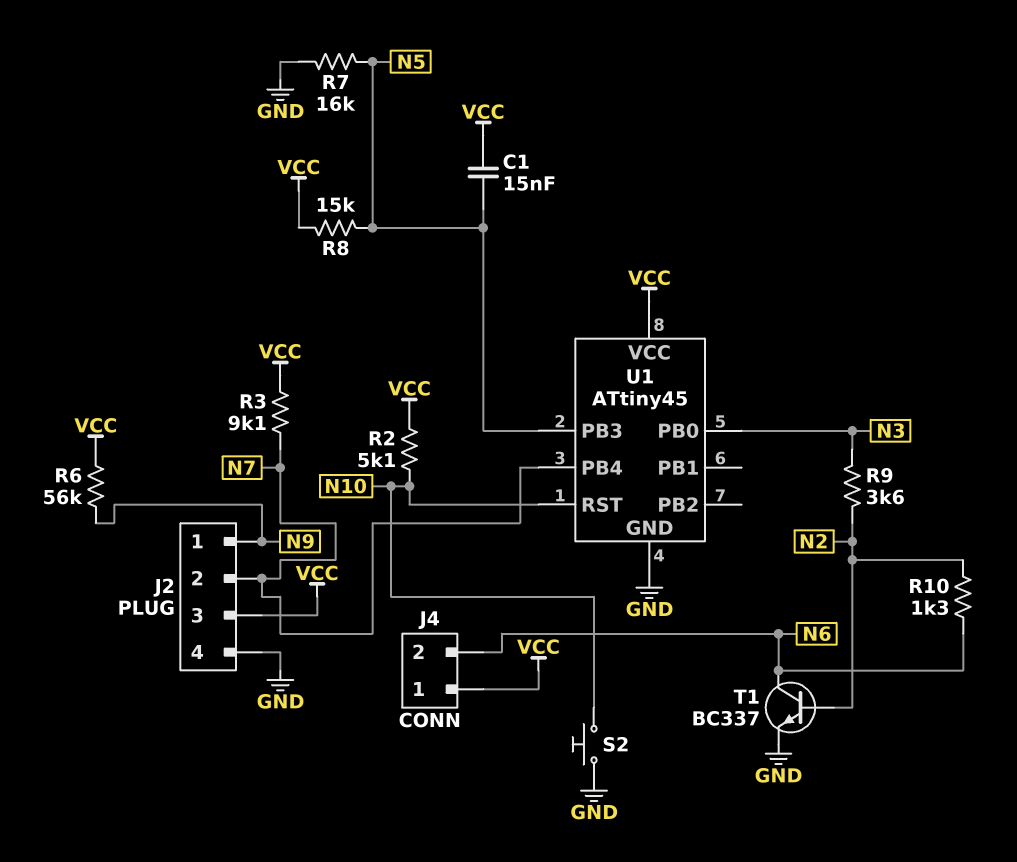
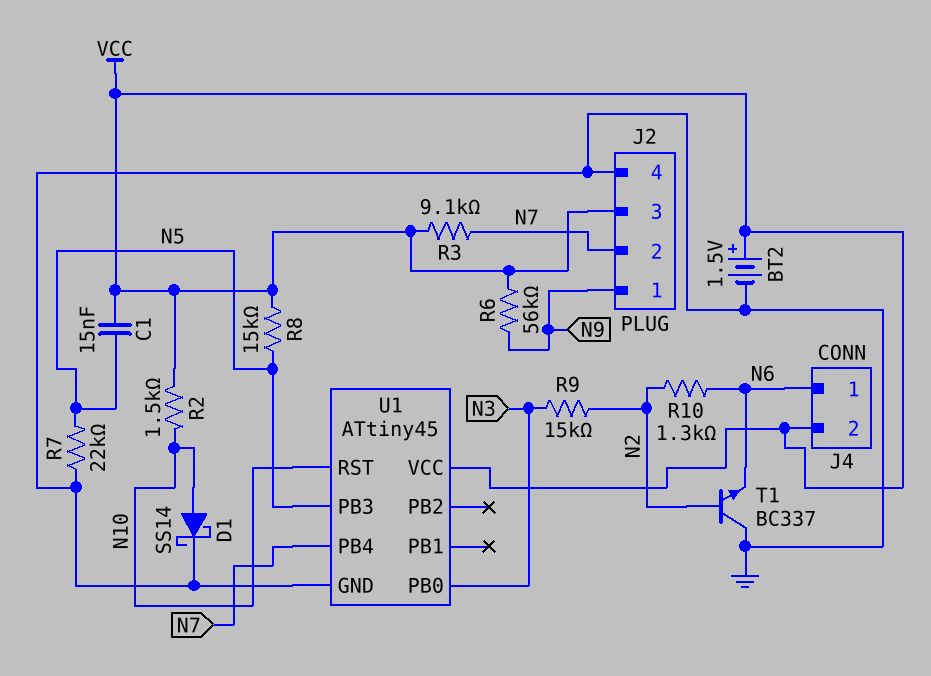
BT2: none -> 1.5V (plus VCC, minus GND)
D1: none -> schottky SS14 (A N10, K GND)
J4 pin 1: VCC -> N6
J4 pin 2: N6 -> VCC
R2: 5.1k (N10, VCC) -> 1.5k (N10, VCC)
R7: 16k (GND, N5) -> 22k (GND, N5)
R9: 3.6k (N2, N3) -> 15k (N2, N3)
S2: button (GND, N10) -> none
T1: NPN BC337 (B N2, C N6, E GND) -> NPN BC337 (B N2, C GND, E N6)

